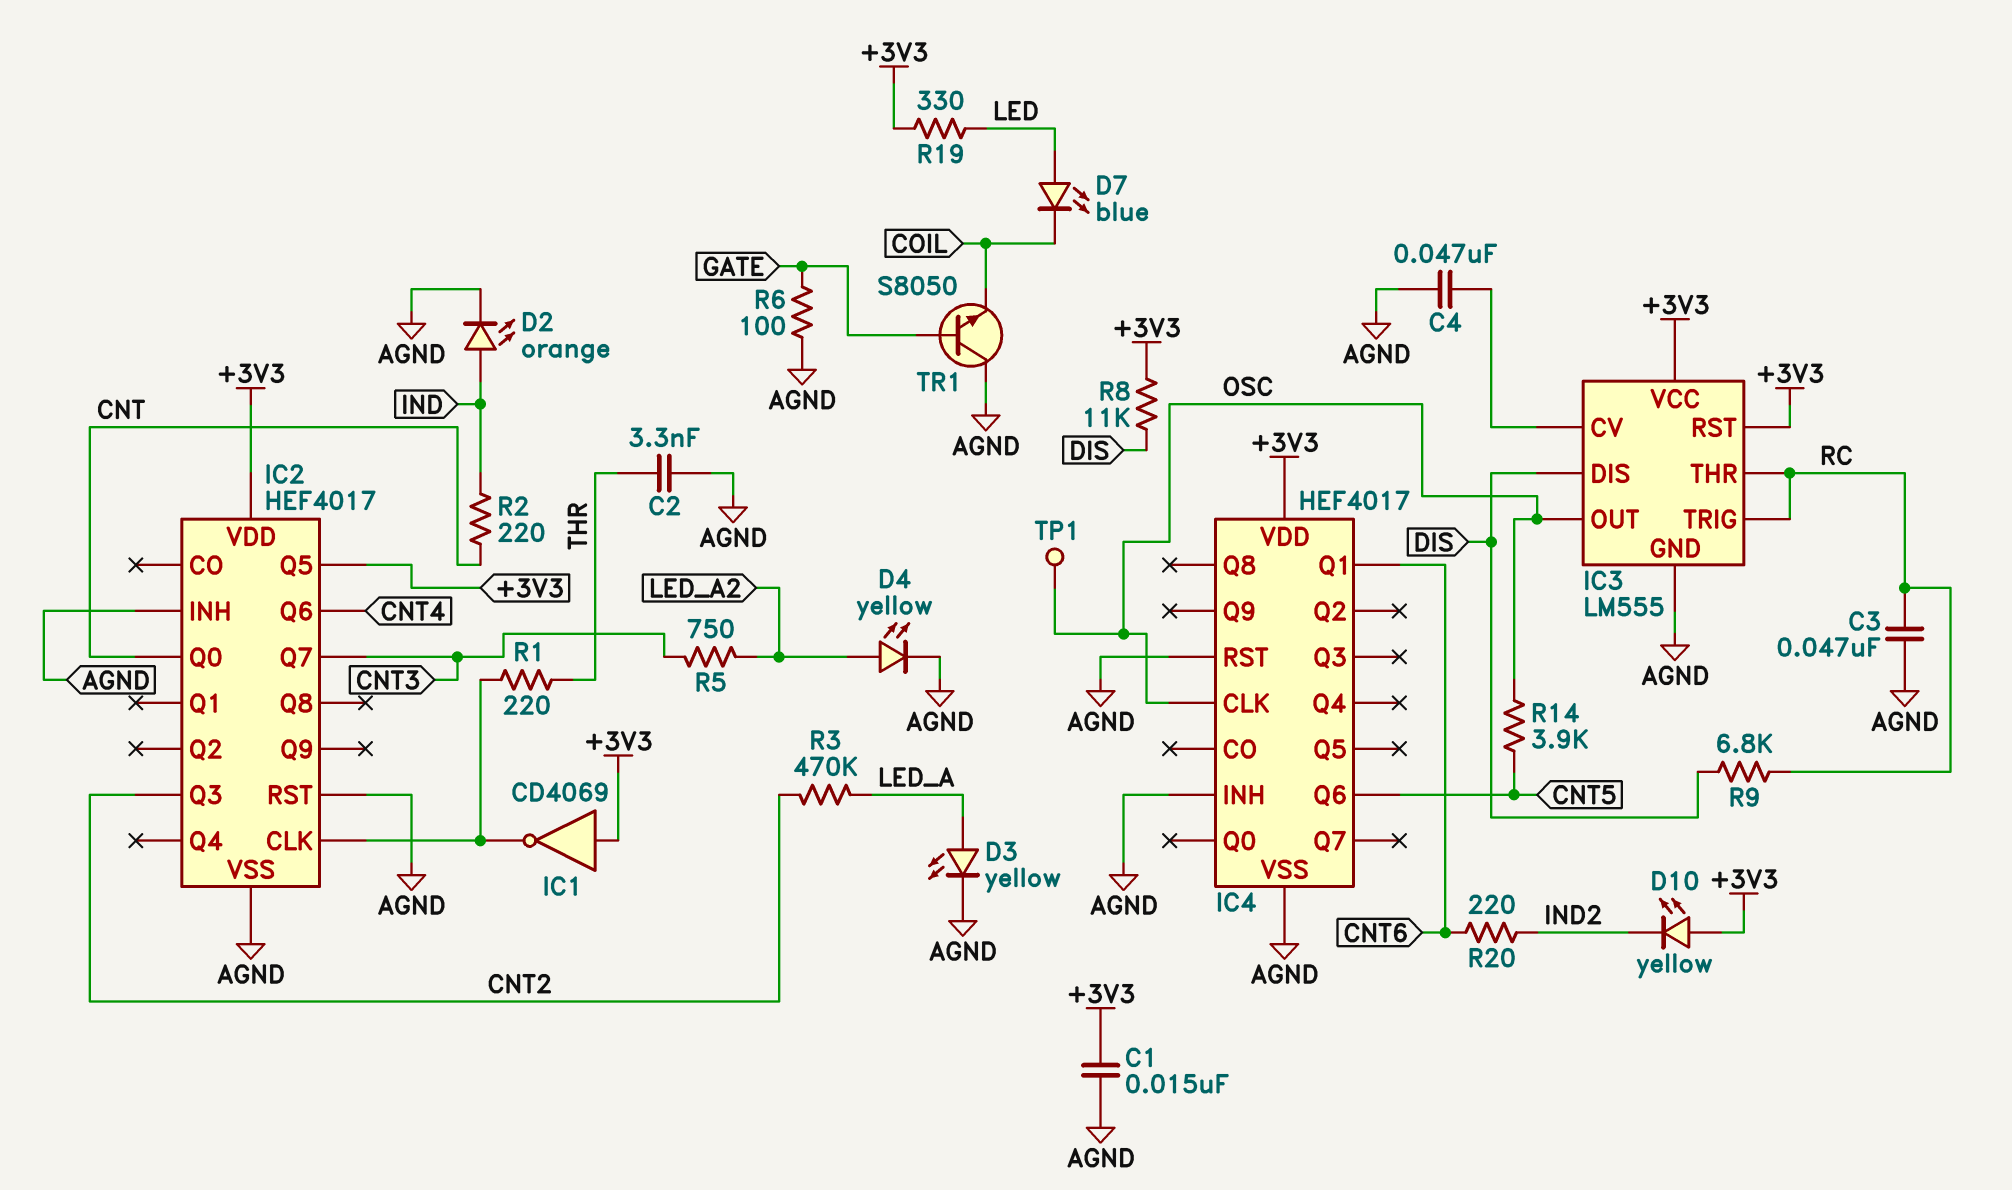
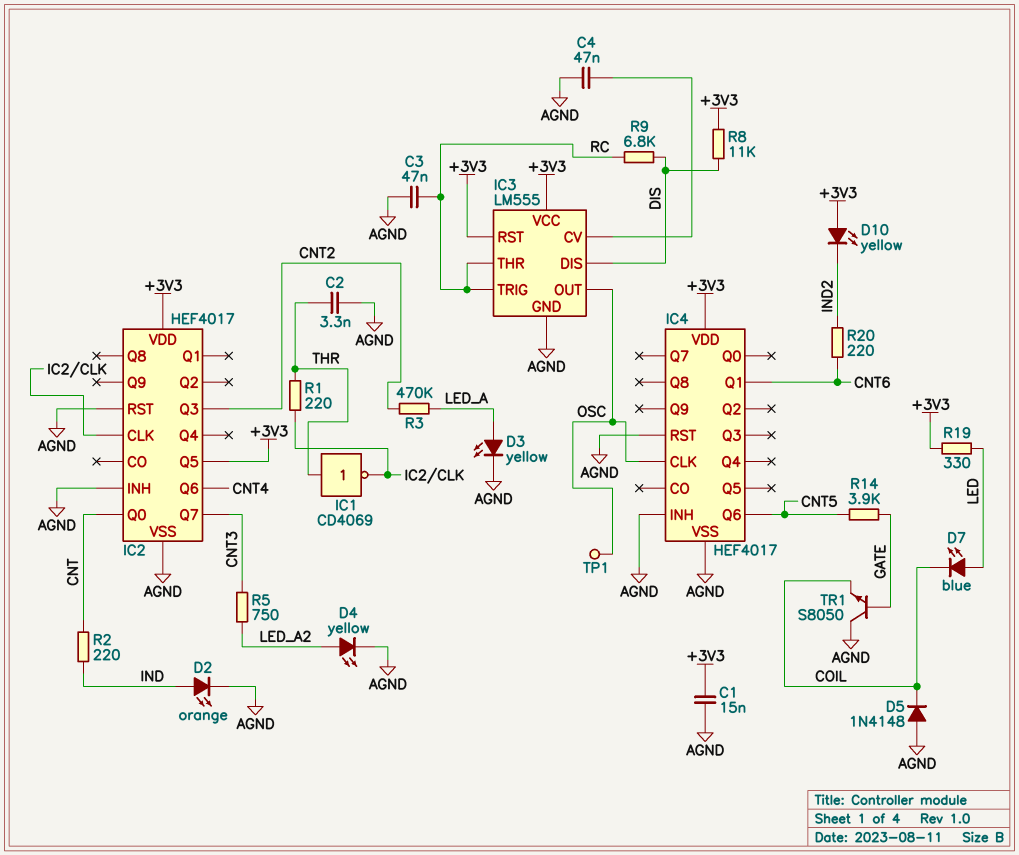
D5: none -> diode 1N4148 (A AGND, K COIL)
IC1: NOT CD4069 (in +3V3, out IC2/CLK) -> NOT CD4069 (in THR, out IC2/CLK)
R6: 100 (AGND, GATE) -> none
R14: 3.9k (CNT5, OSC) -> 3.9k (CNT5, GATE)

